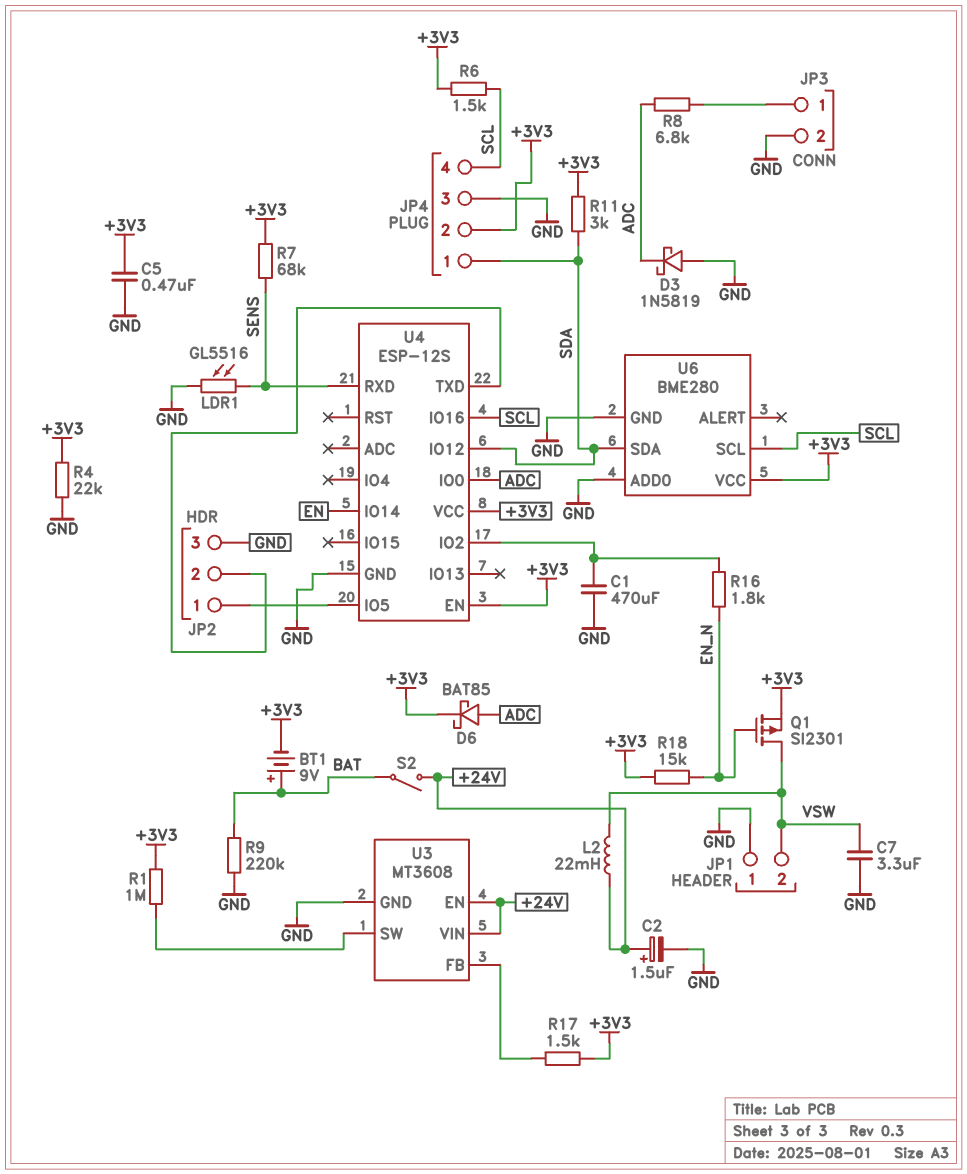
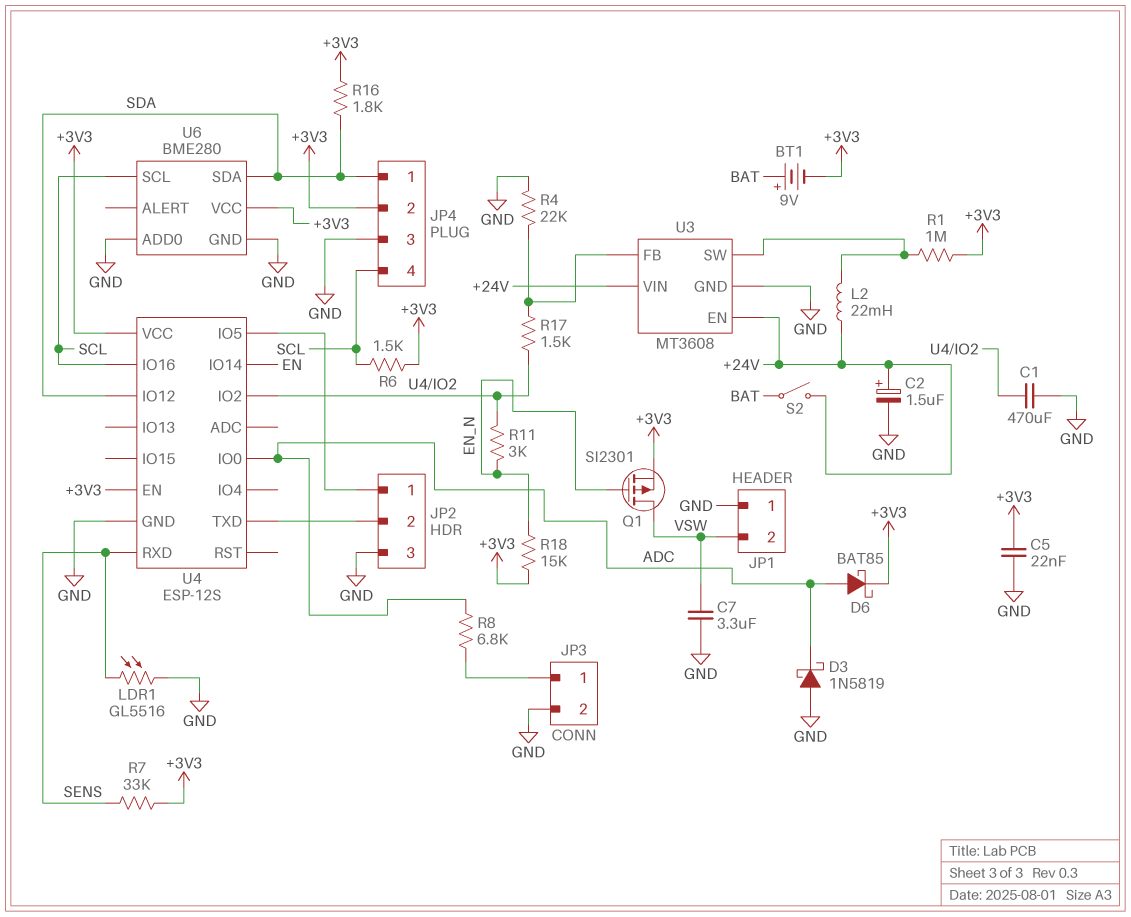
C5: 470nF (+3V3, GND) -> 22nF (+3V3, GND)
L2: 22mH (+24V, VSW) -> 22mH (+24V, U3/SW)
R4: 22k (+3V3, GND) -> 22k (GND, U3/FB)
R7: 68k (+3V3, SENS) -> 33k (+3V3, SENS)
R9: 220k (BAT, GND) -> none
R11: 3k (+3V3, SDA) -> 3k (EN_N, U4/IO2)
R16: 1.8k (EN_N, U4/IO2) -> 1.8k (+3V3, SDA)
R17: 1.5k (+3V3, U3/FB) -> 1.5k (U3/FB, U4/IO2)

